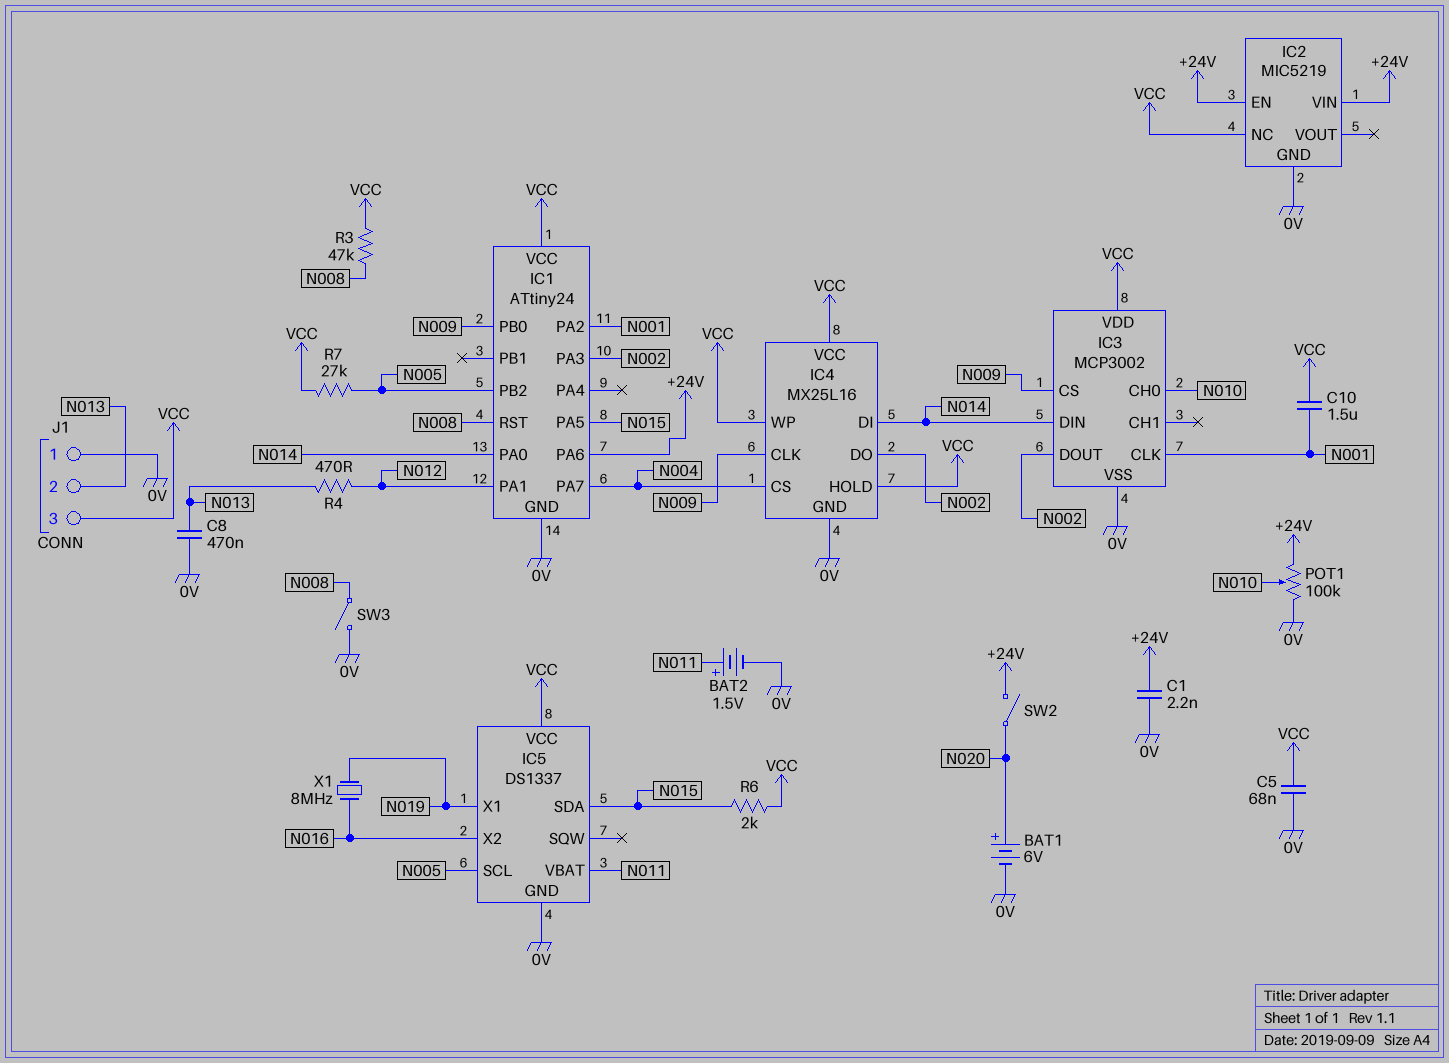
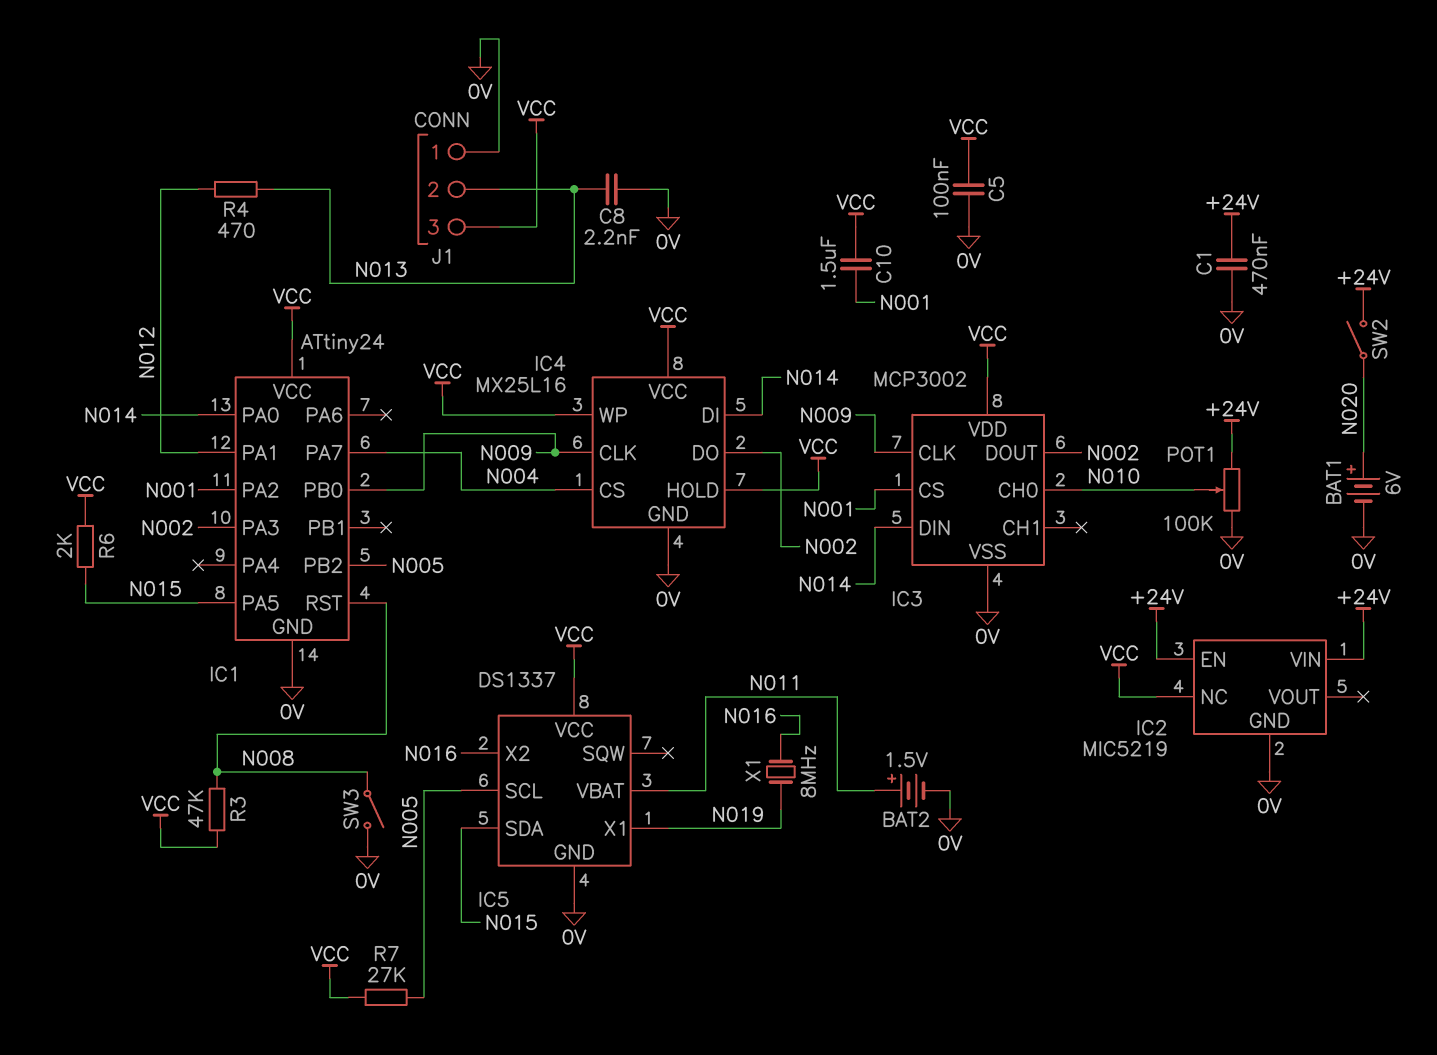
C1: 2.2nF (+24V, 0V) -> 470nF (+24V, 0V)
C5: 68nF (0V, VCC) -> 100nF (0V, VCC)
C8: 470nF (0V, N013) -> 2.2nF (0V, N013)
IC1 pin PA6: +24V -> none
IC3 pin CLK: N001 -> N009
IC3 pin CS: N009 -> N001

